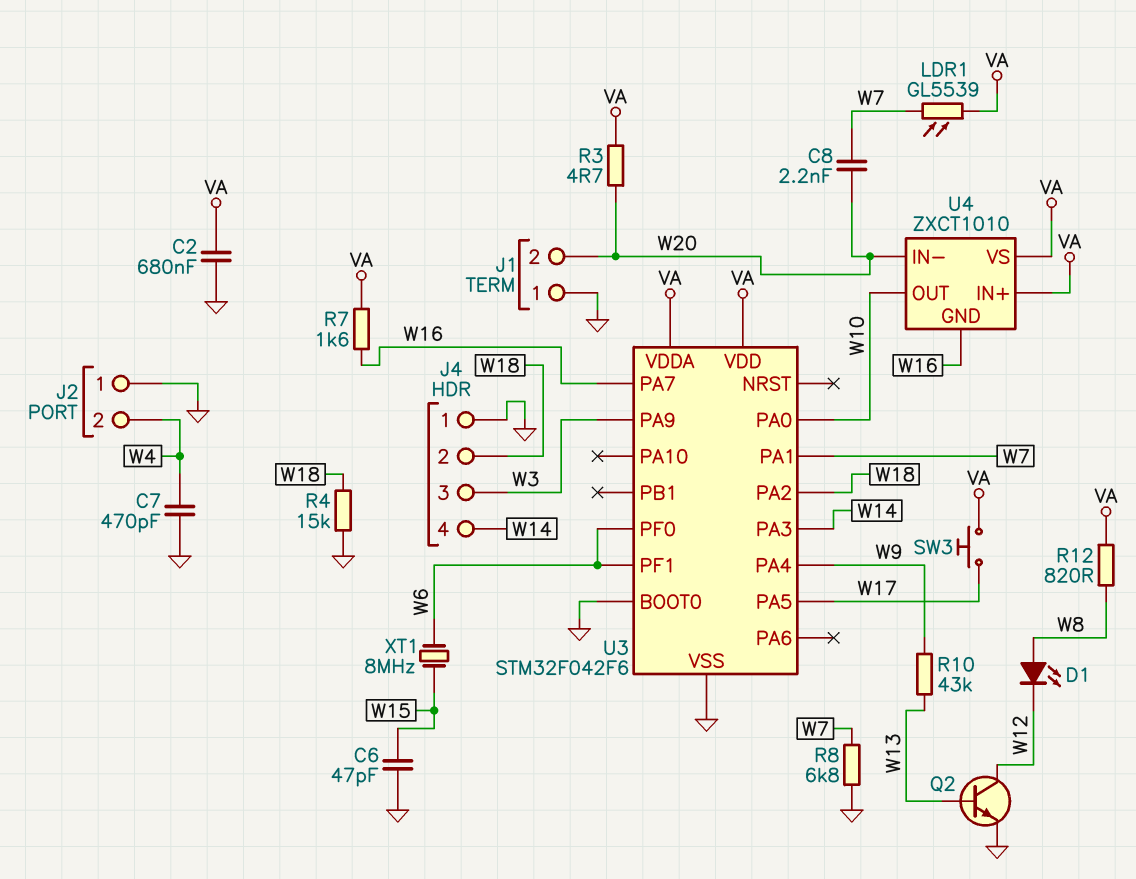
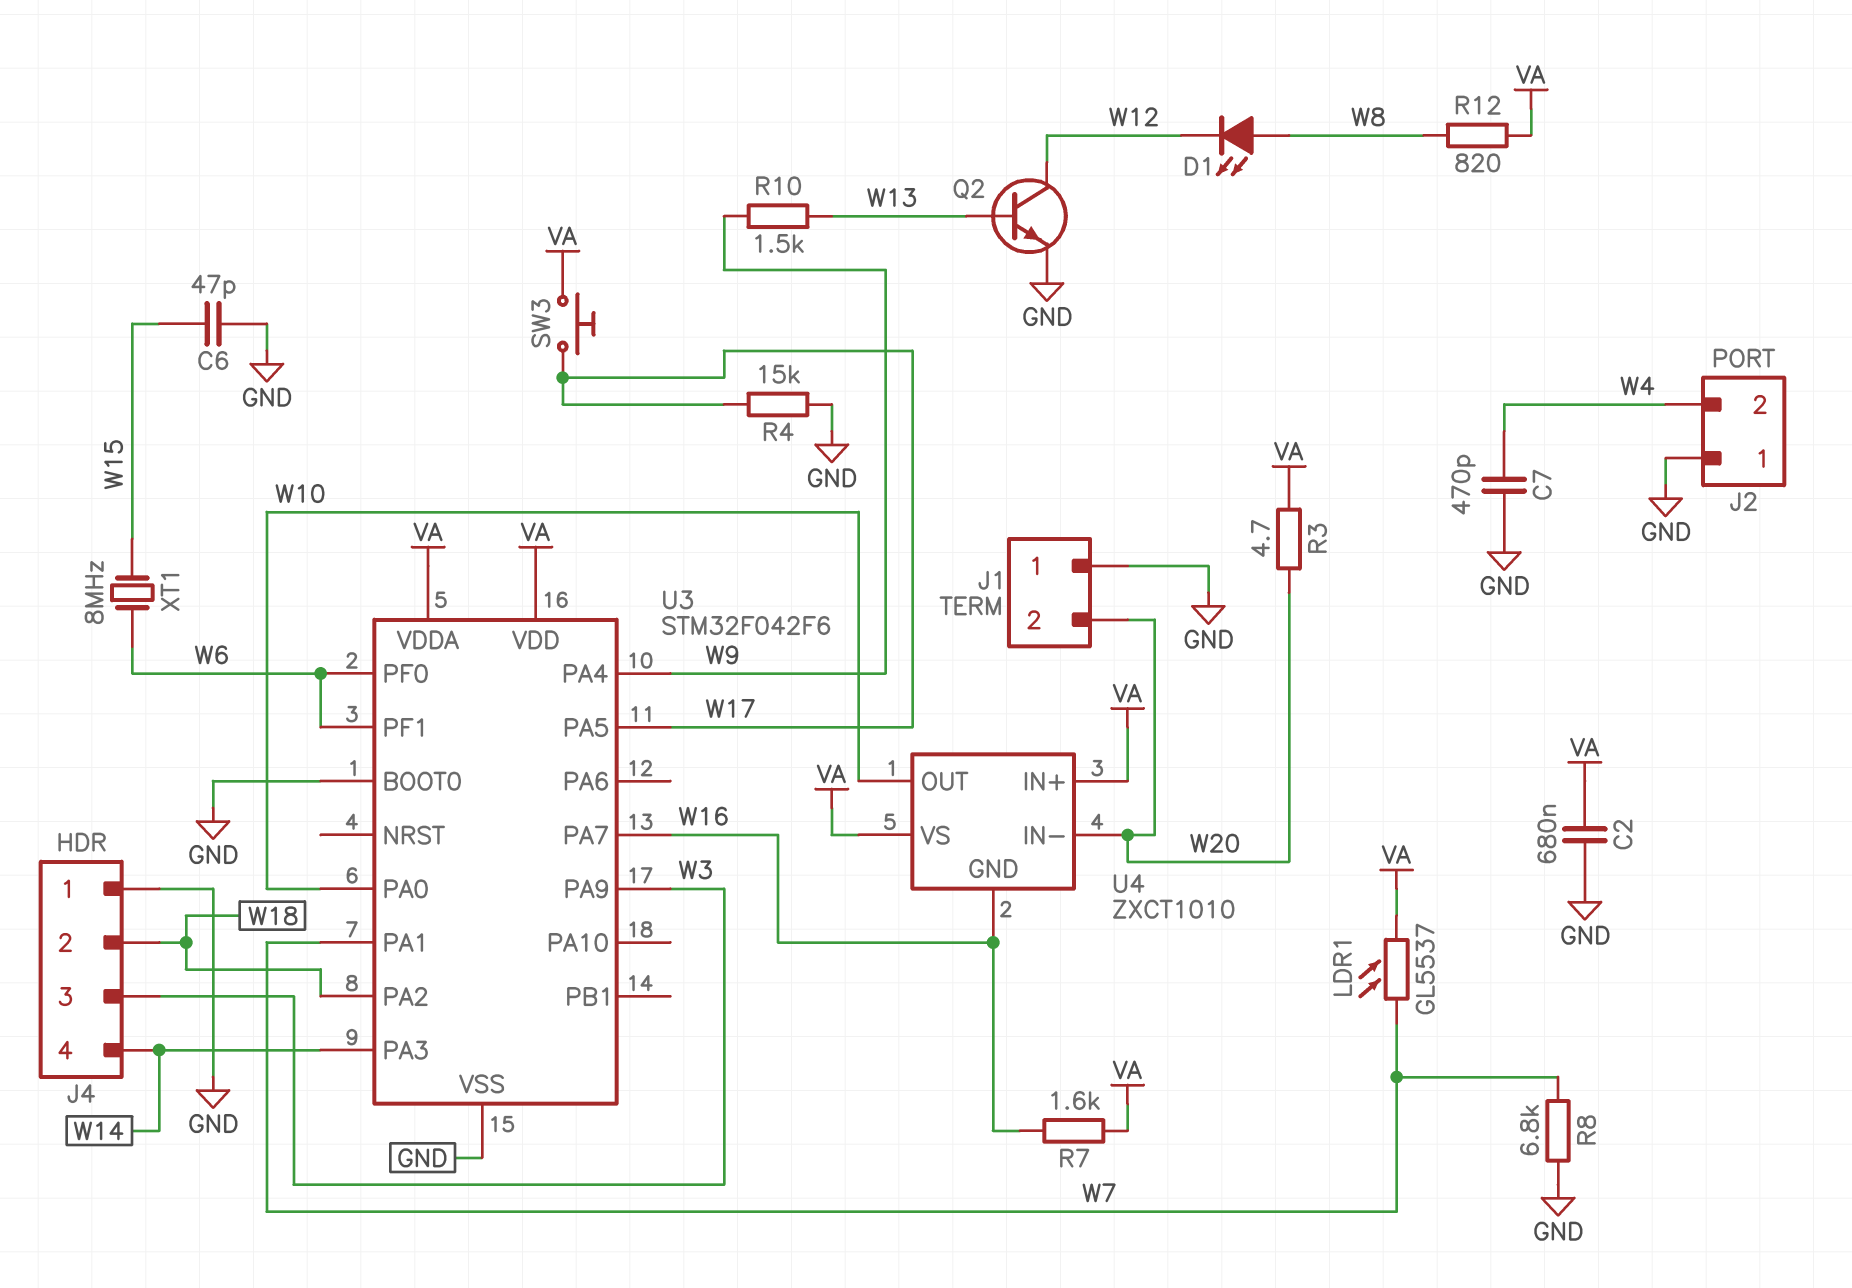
C8: 2.2nF (W7, W20) -> none
LDR1: GL5539 (VA, W7) -> GL5537 (VA, W7)
R4: 15k (GND, W18) -> 15k (GND, W17)
R10: 43k (W9, W13) -> 1.5k (W9, W13)

